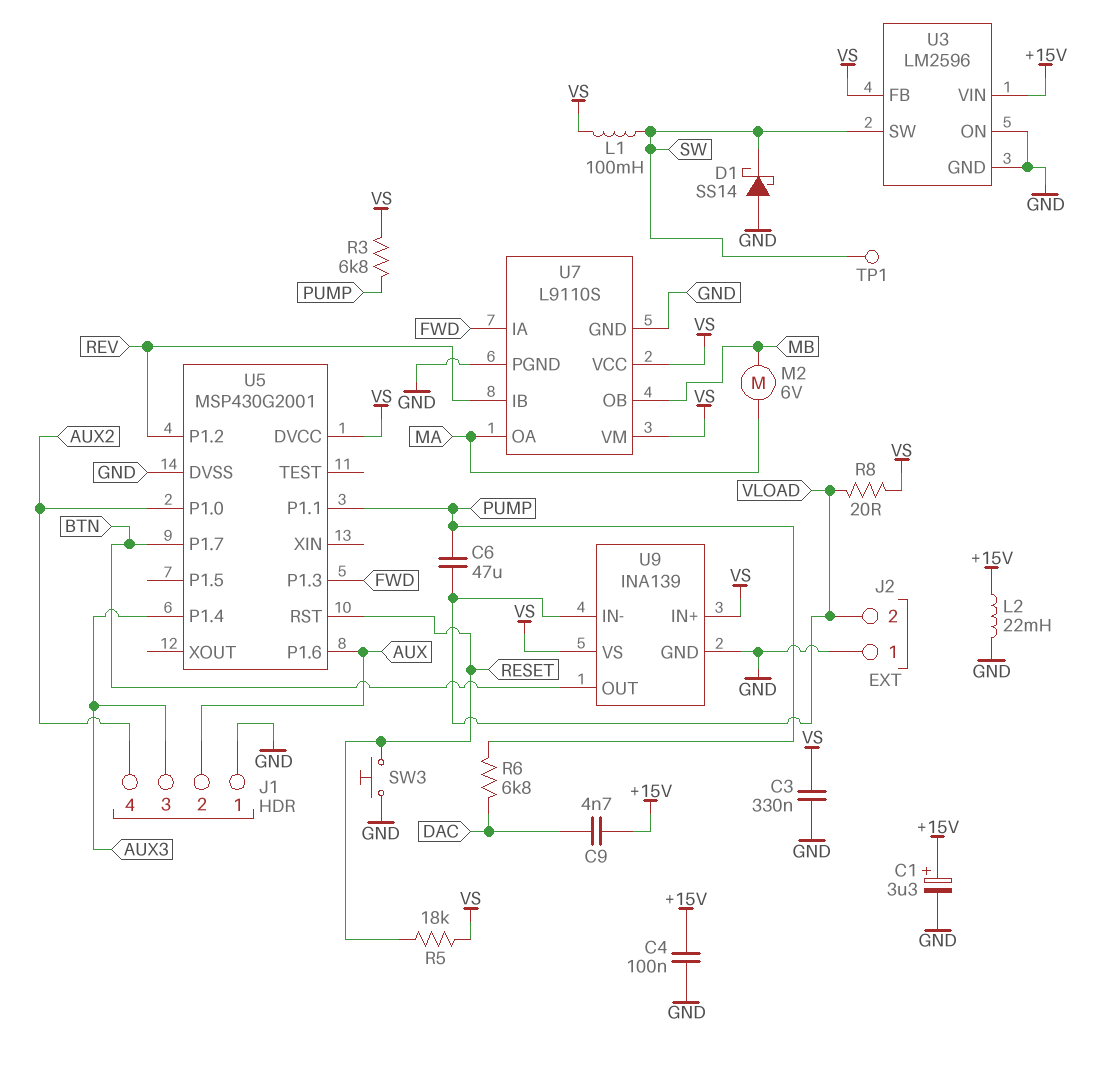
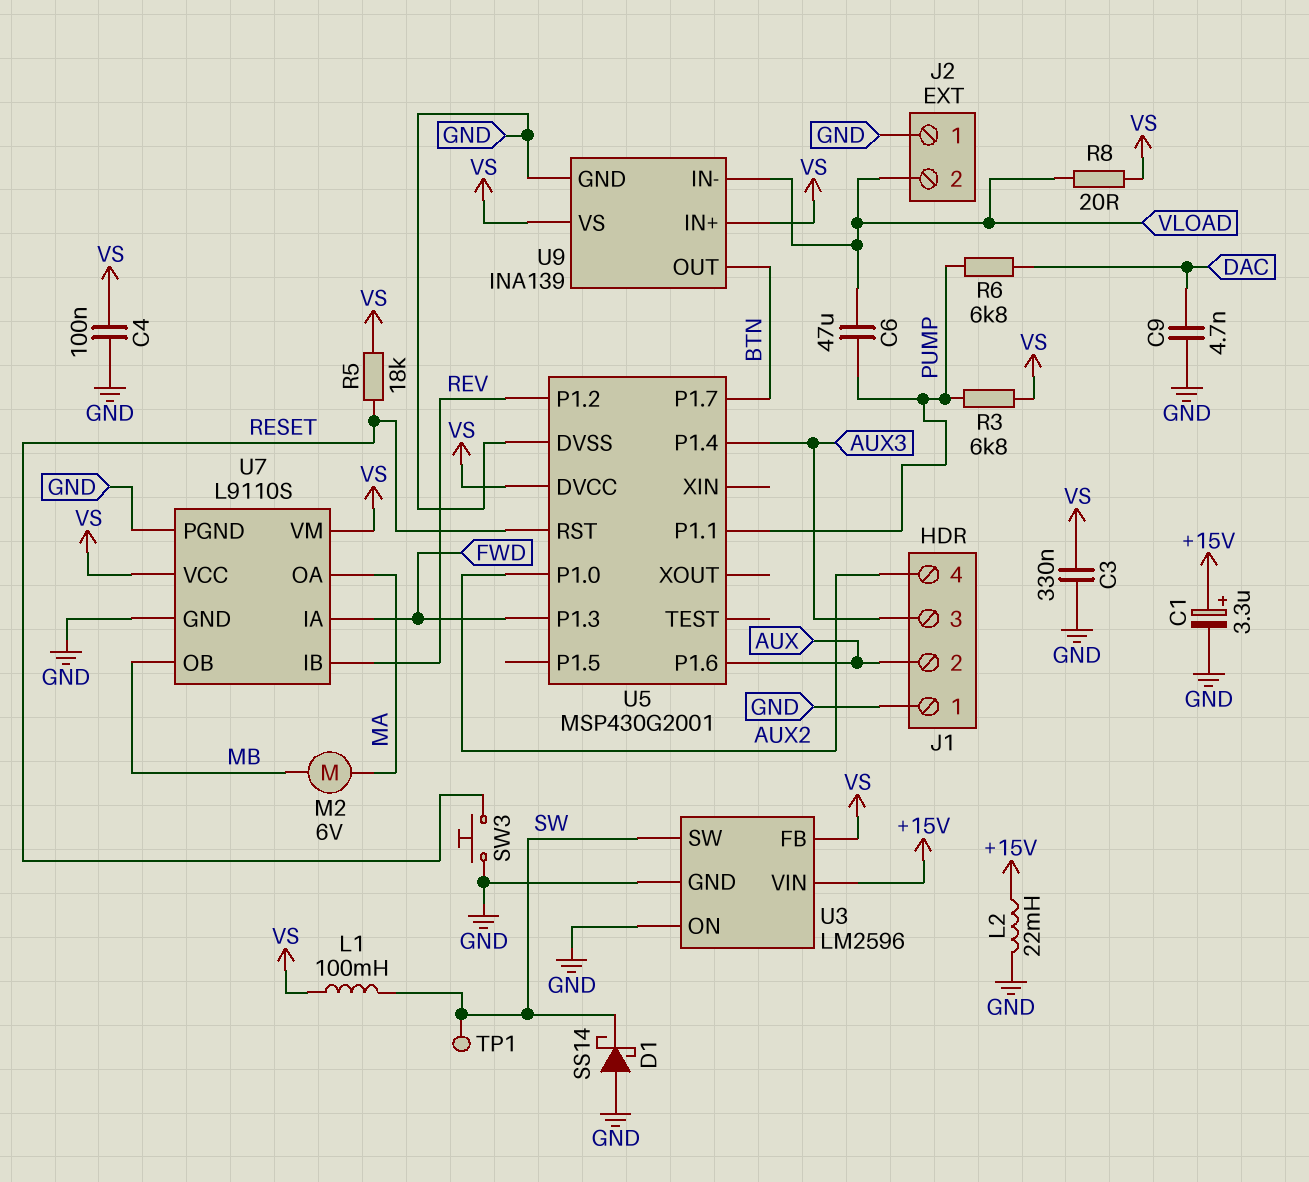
C4: 100nF (+15V, GND) -> 100nF (GND, VS)
C9: 4.7nF (+15V, DAC) -> 4.7nF (DAC, GND)

